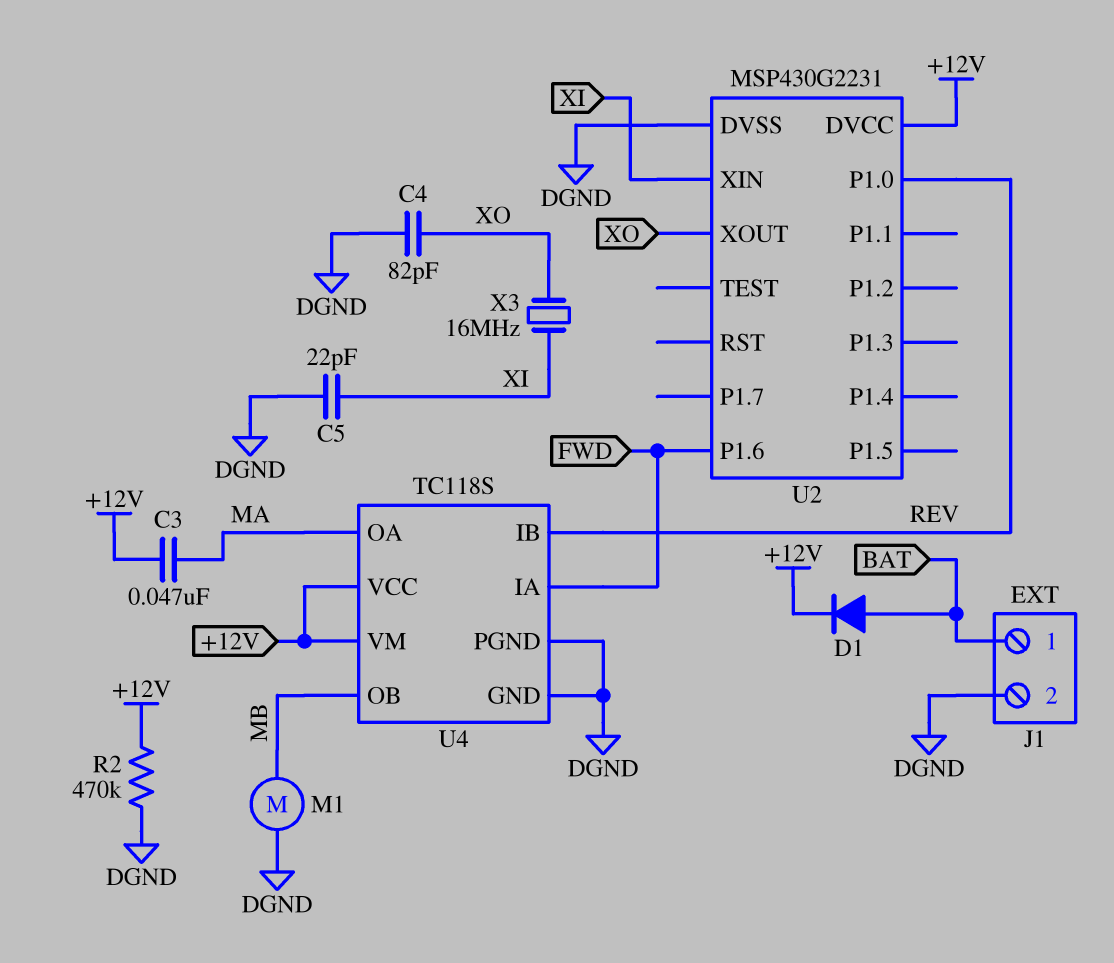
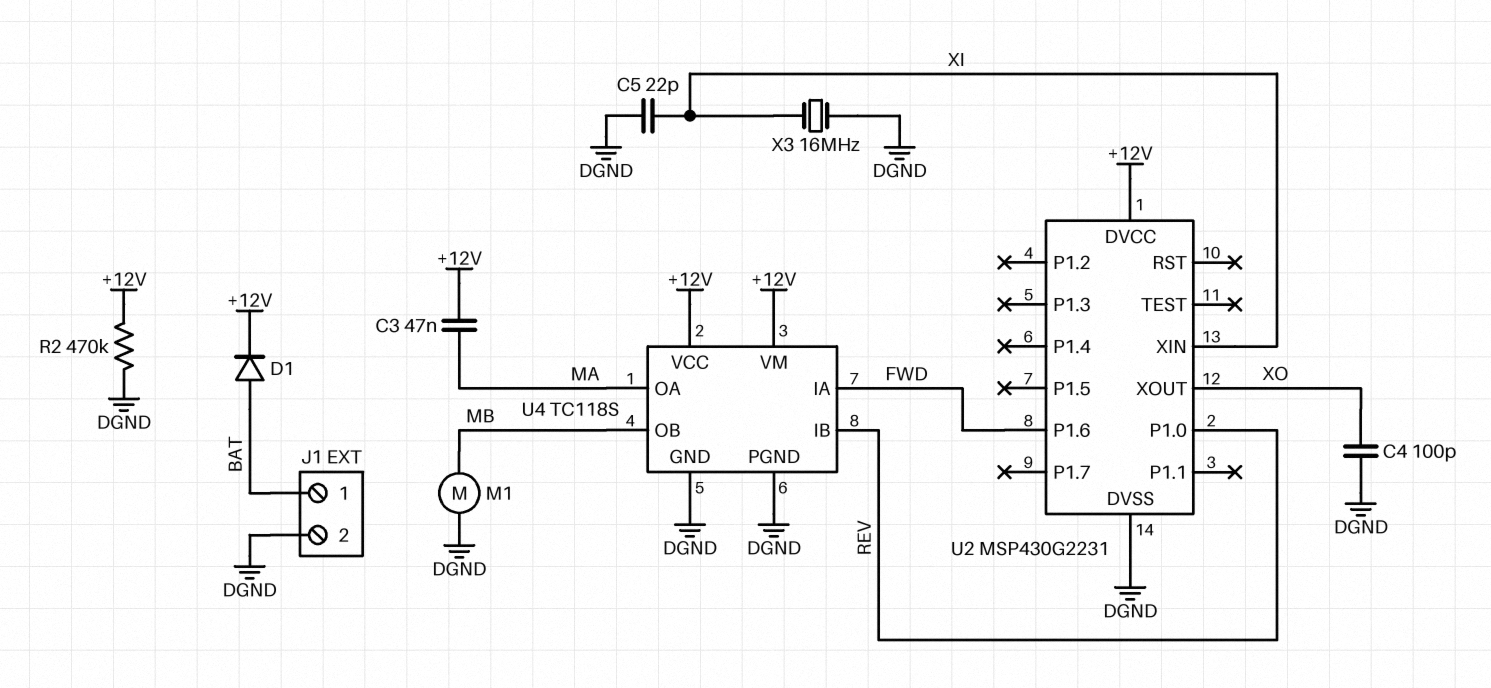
C4: 82pF (DGND, XO) -> 100pF (DGND, XO)
X3: 16MHz (XI, XO) -> 16MHz (DGND, XI)

